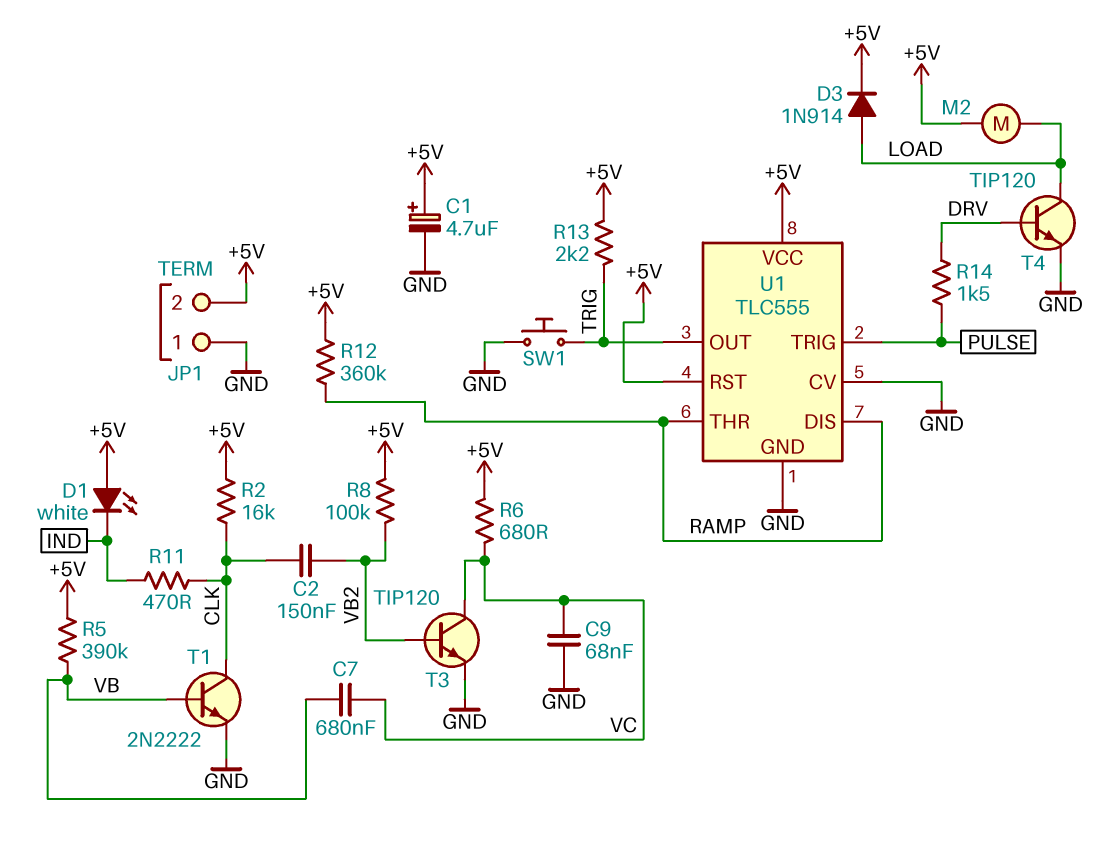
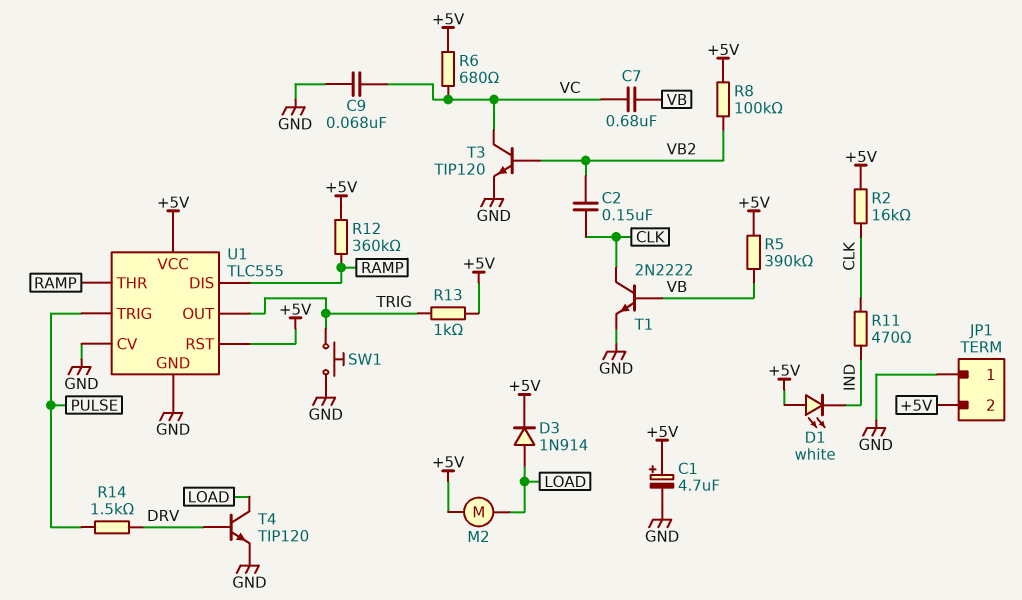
R13: 2.2k (+5V, TRIG) -> 1k (+5V, TRIG)

